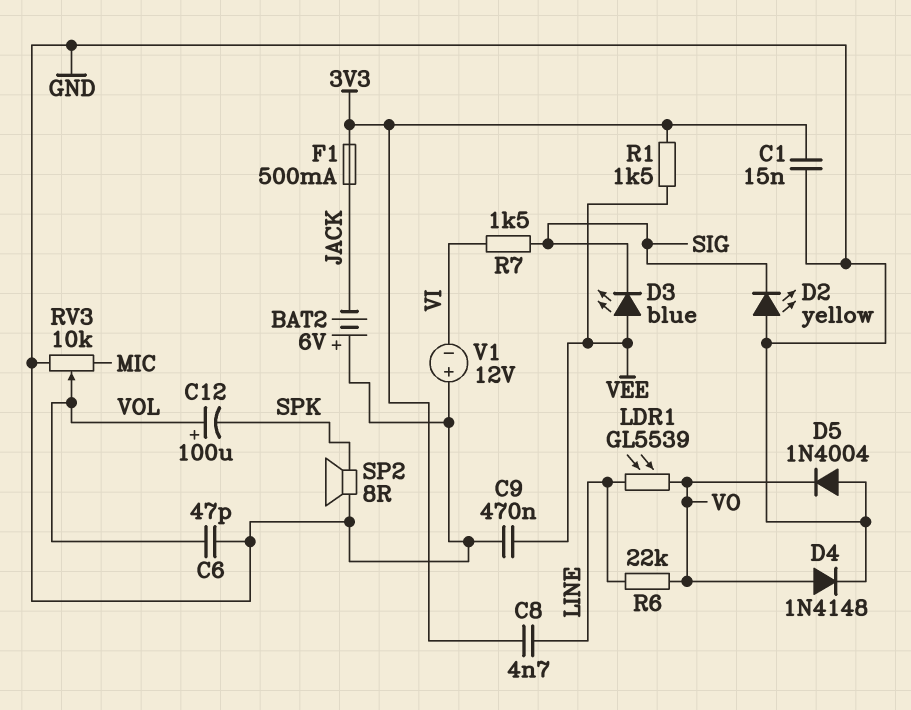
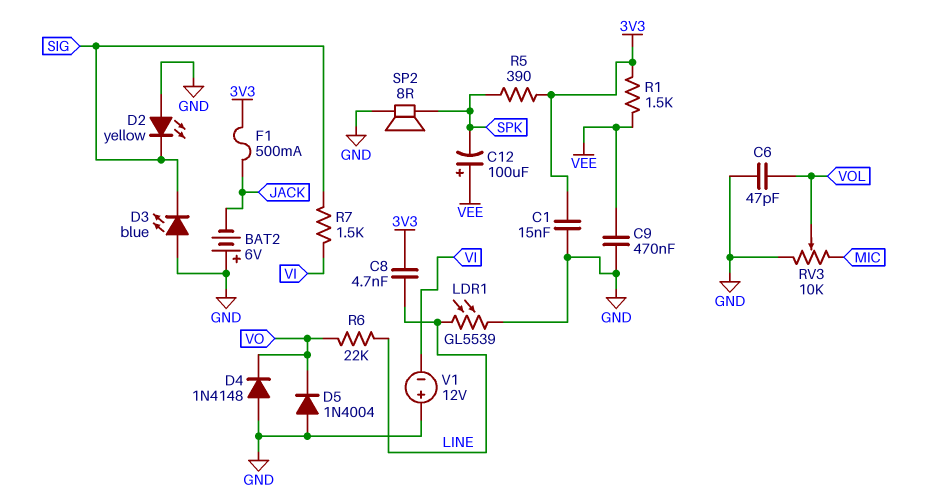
C12: 100uF (plus VOL, minus SPK) -> 100uF (plus VEE, minus SPK)
D3: LED blue (A VEE, K SIG) -> LED blue (A GND, K SIG)
D4: diode 1N4148 (A VO, K GND) -> diode 1N4148 (A GND, K VO)
LDR1: GL5539 (LINE, VO) -> GL5539 (GND, LINE)
R5: none -> 390 (3V3, SPK)

